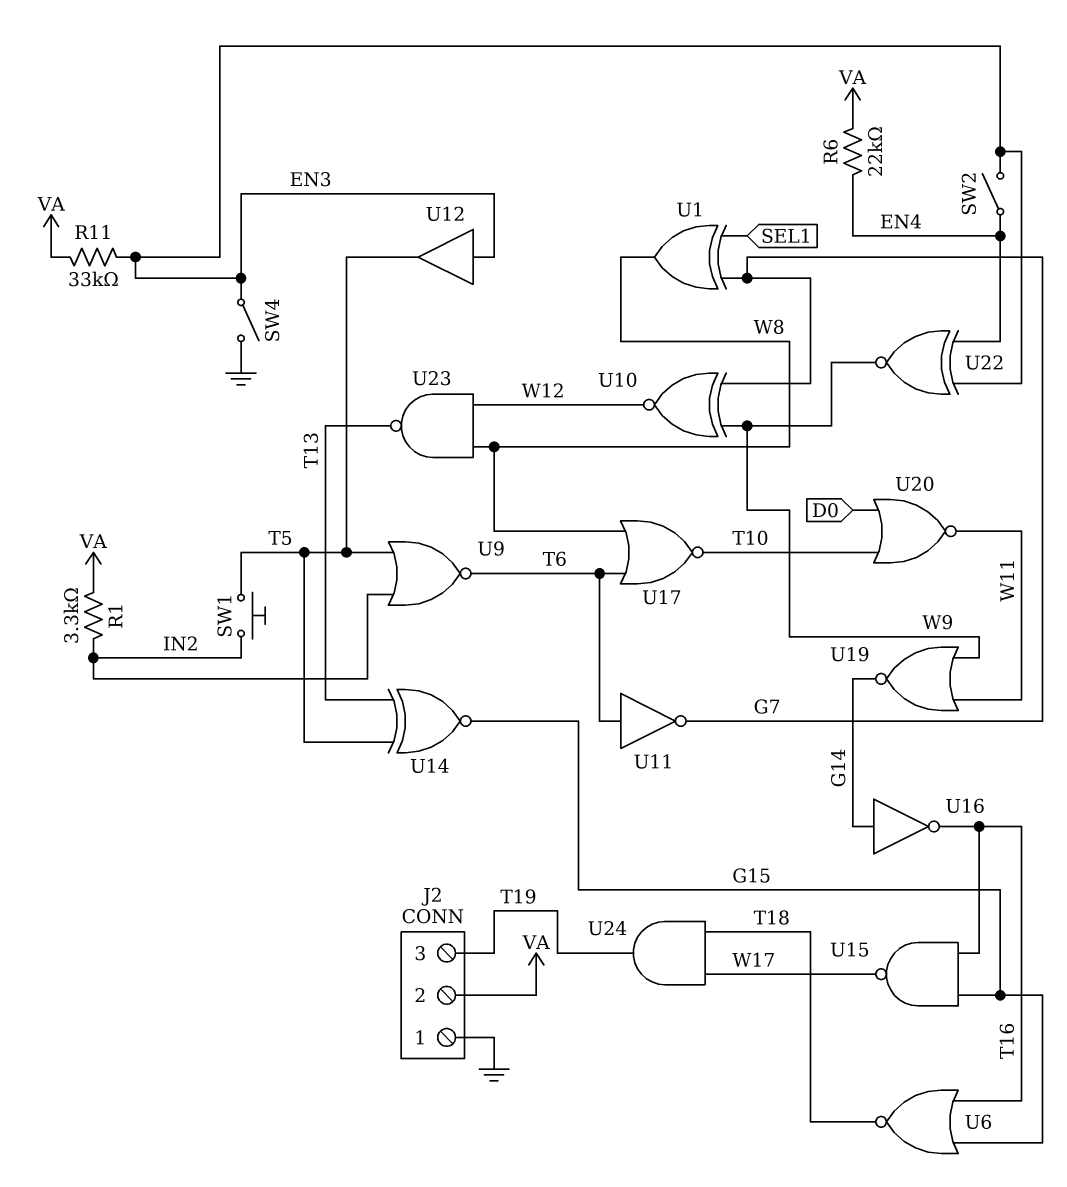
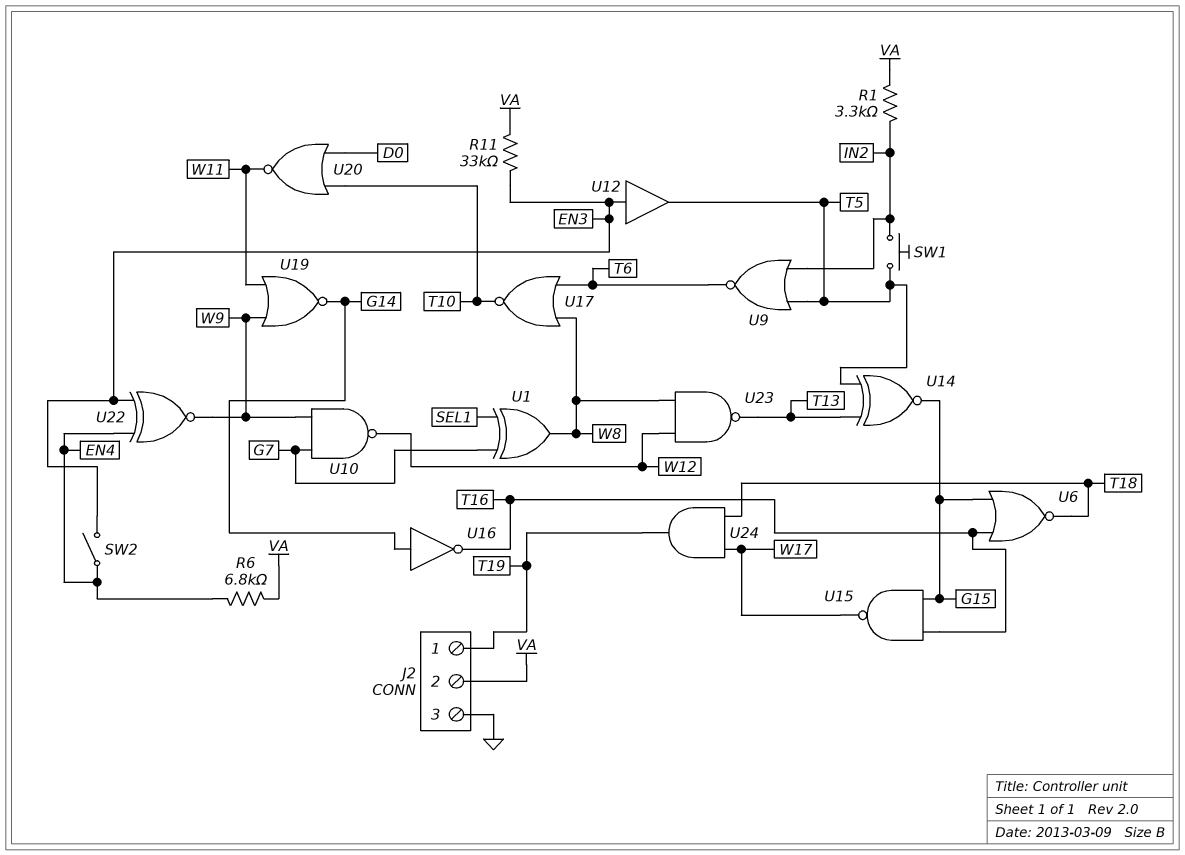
J2 pin 1: GND -> T19
J2 pin 3: T19 -> GND
R6: 22k (EN4, VA) -> 6.8k (EN4, VA)
SW4: switch (EN3, GND) -> none
U10: XNOR (in G7, in W9, out W12) -> NAND (in G7, in W9, out W12)
U11: NOT (in T6, out G7) -> none

